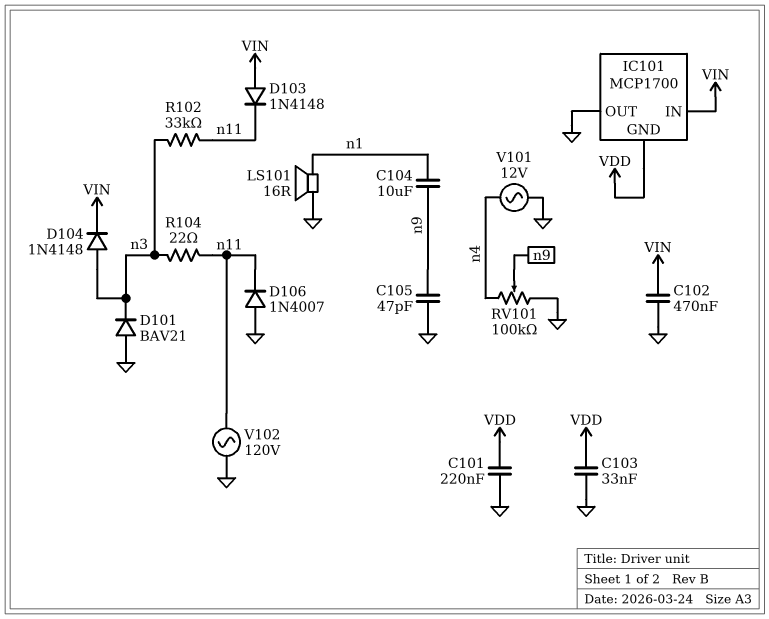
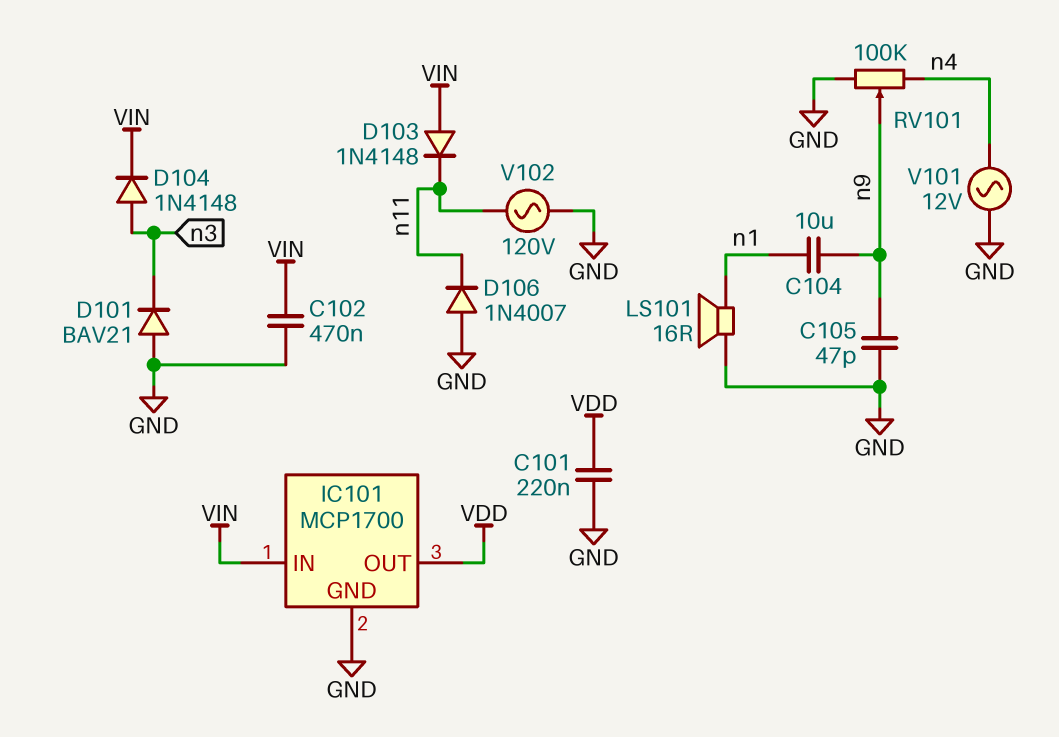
C103: 33nF (GND, VDD) -> none
IC101 pin GND: VDD -> GND
IC101 pin OUT: GND -> VDD
R102: 33k (n3, n11) -> none
R104: 22 (n3, n11) -> none

